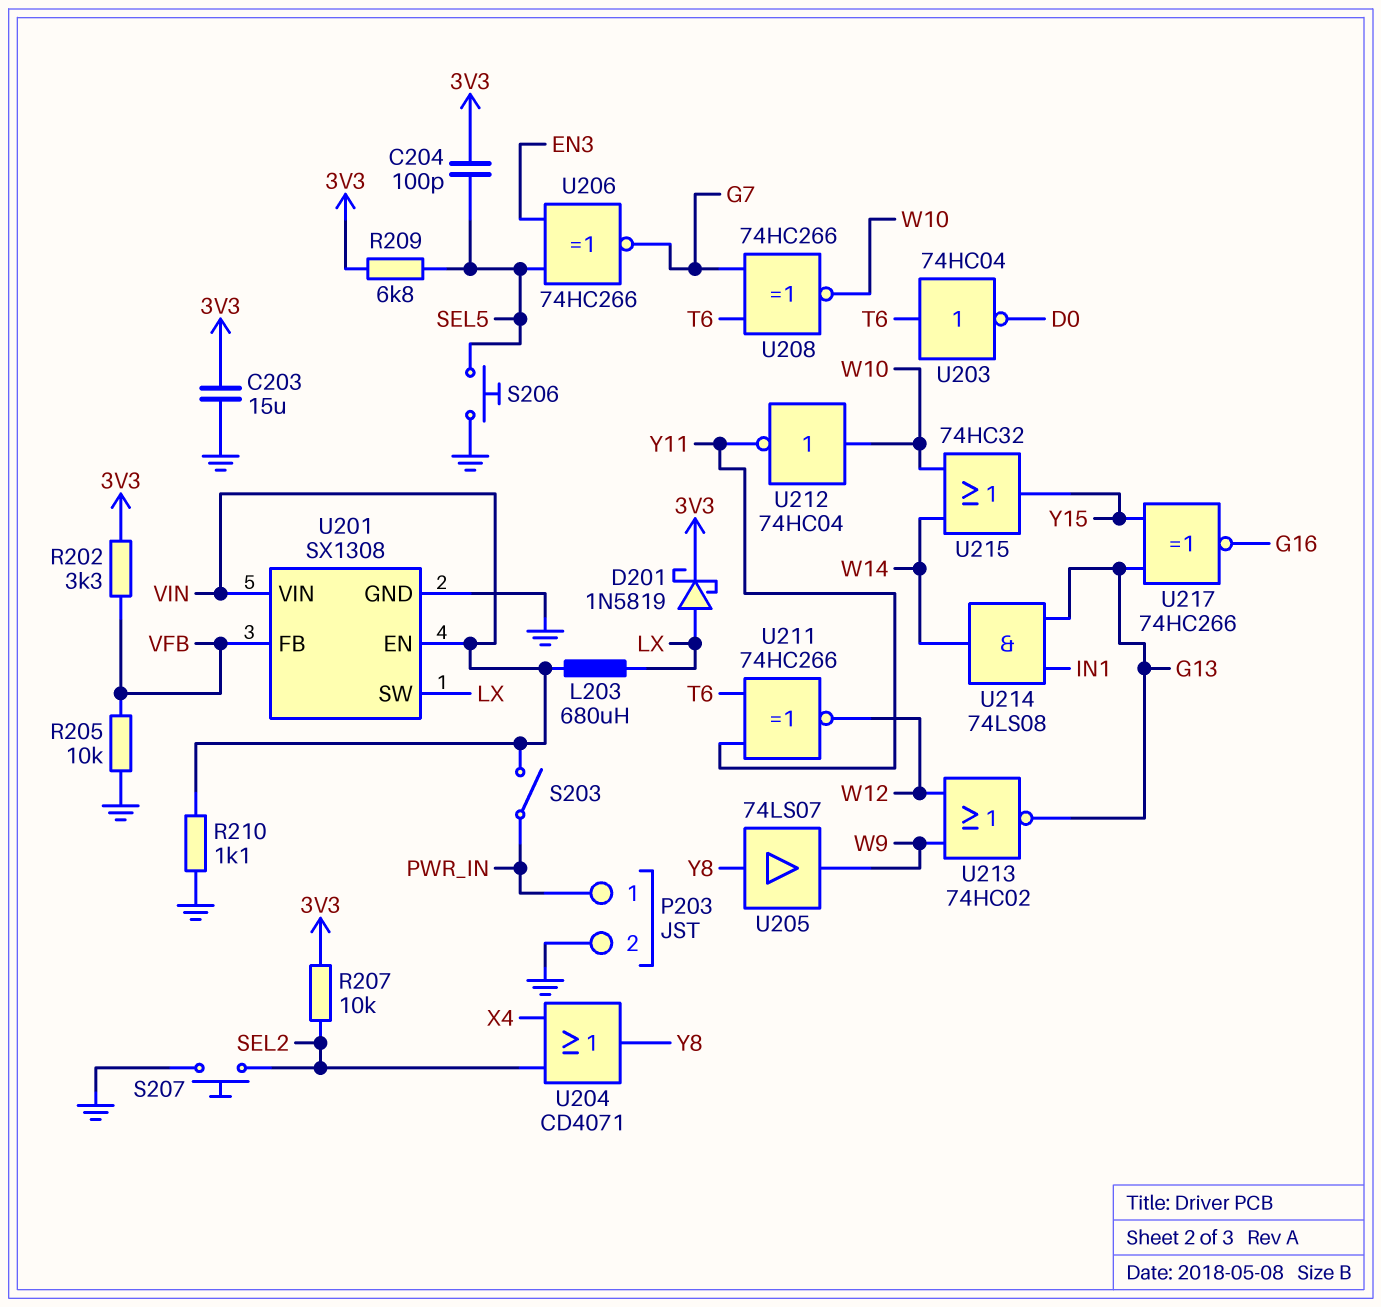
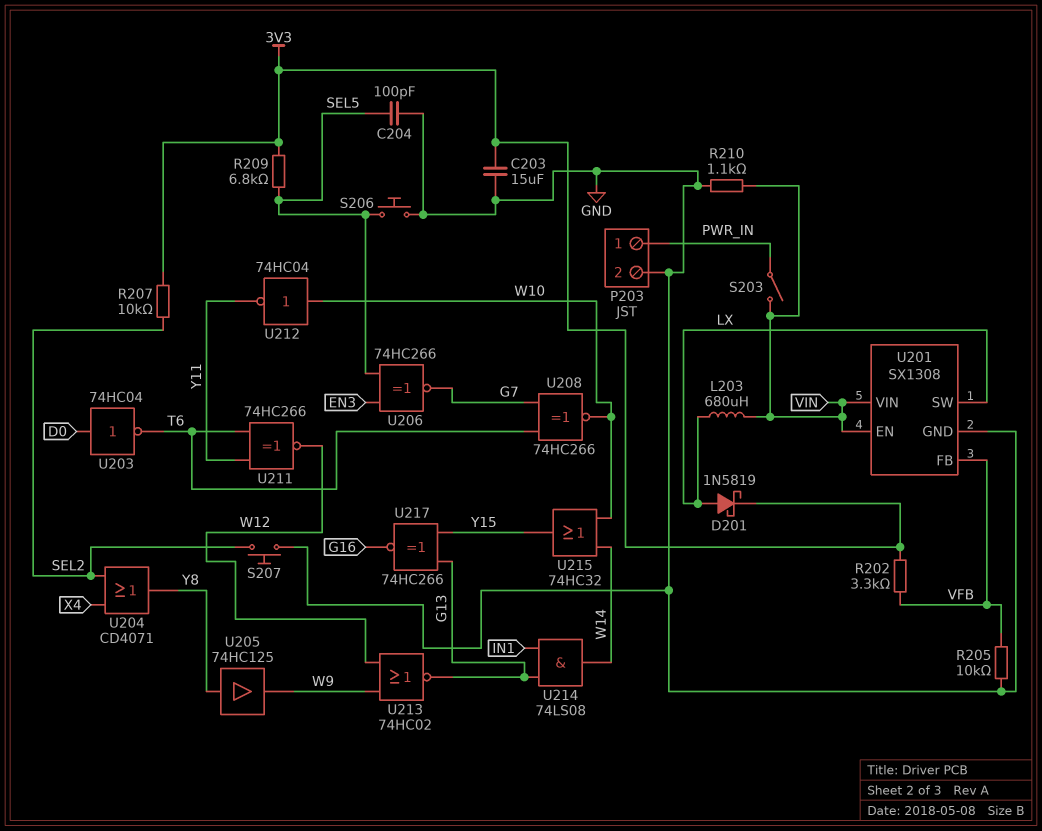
C204: 100pF (3V3, SEL5) -> 100pF (GND, SEL5)
U203: NOT 74HC04 (in T6, out D0) -> NOT 74HC04 (in D0, out T6)
U205: buffer 74LS07 (in Y8, out W9) -> buffer 74HC125 (in Y8, out W9)

